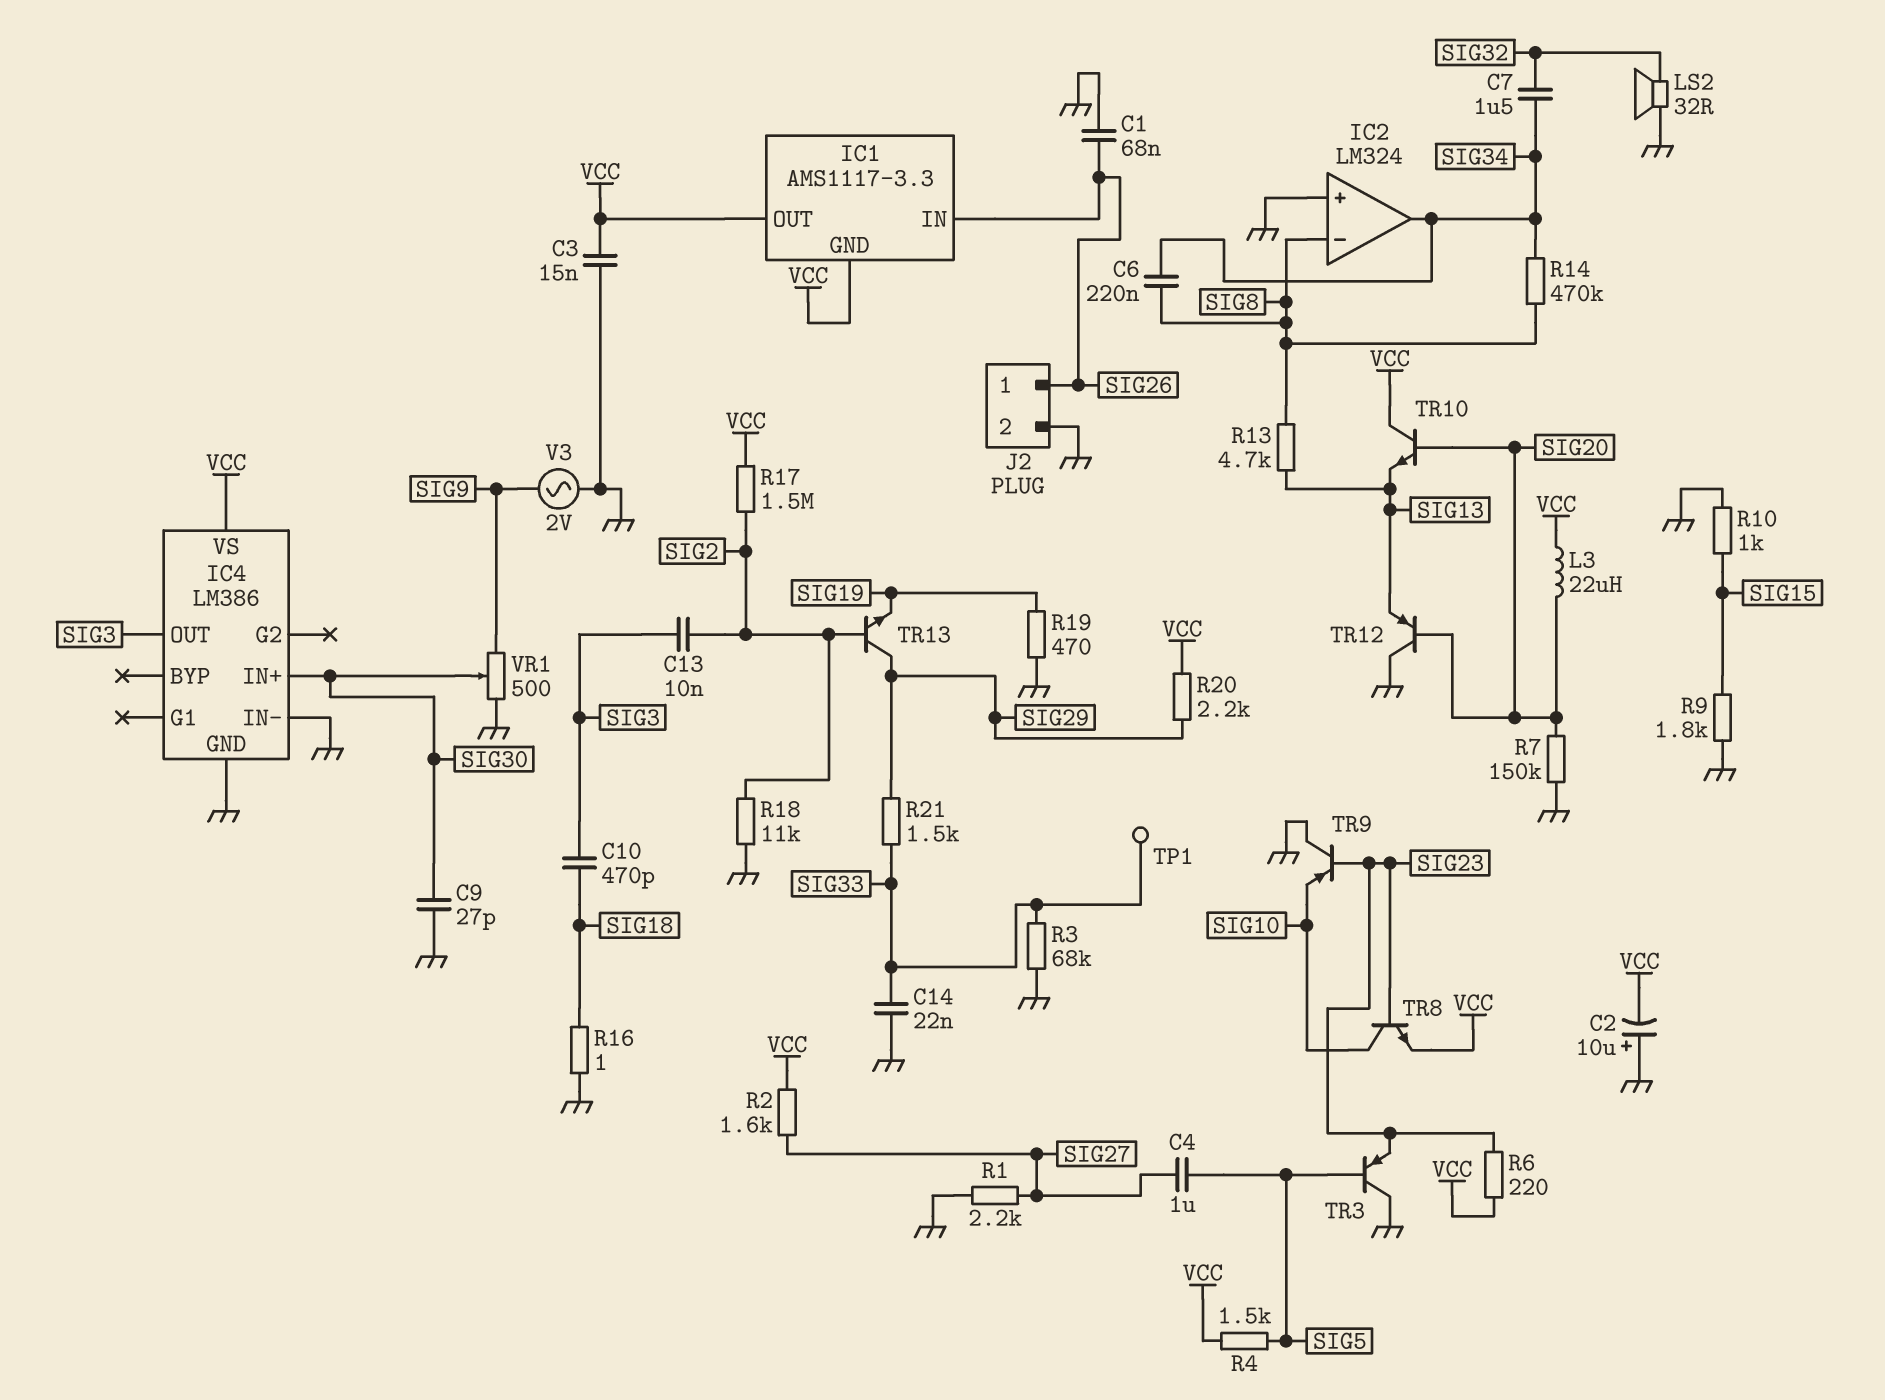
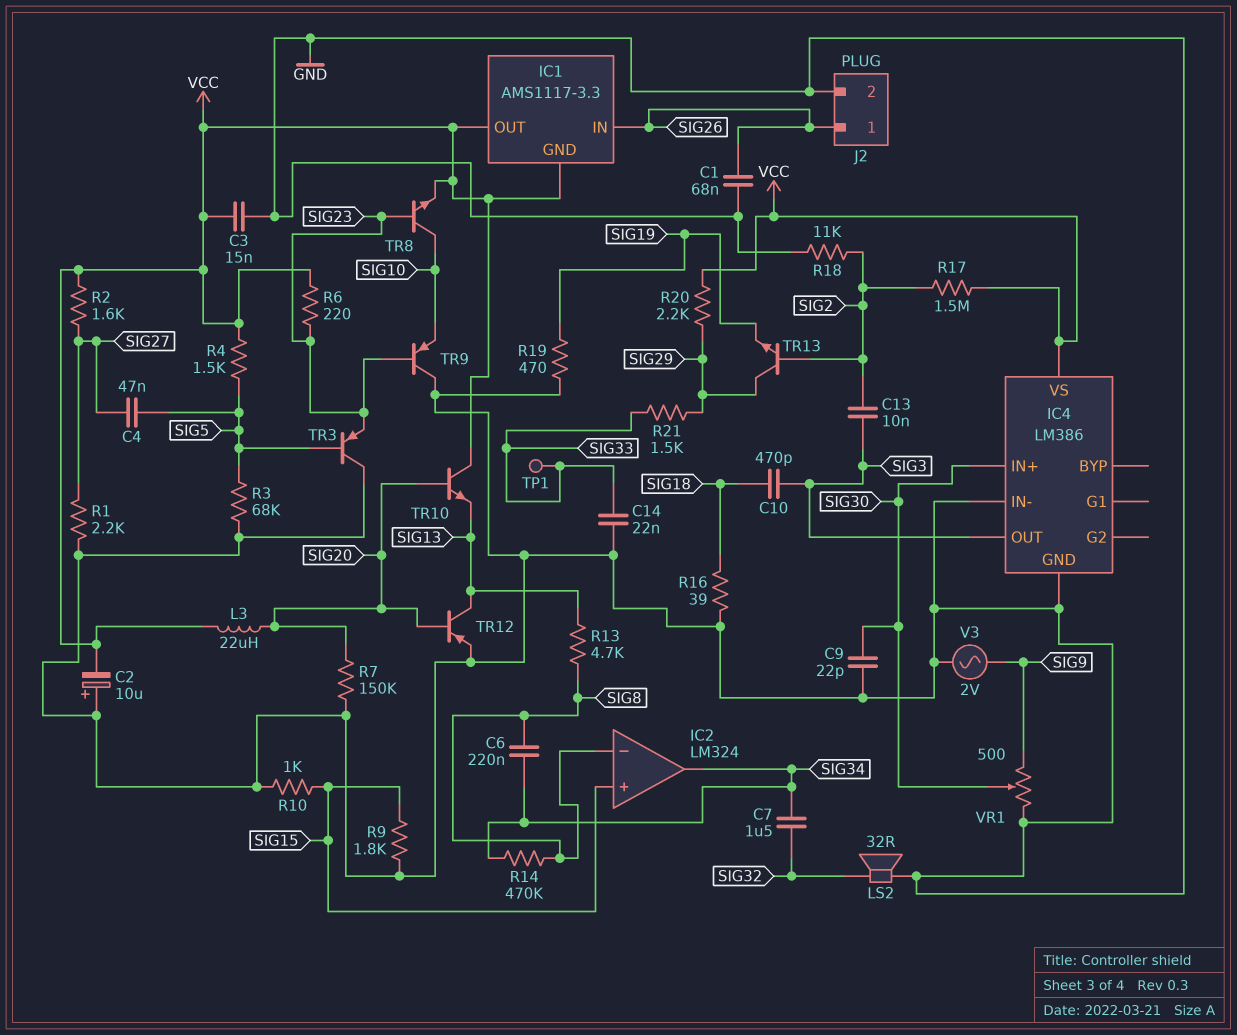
C4: 1uF (SIG5, SIG27) -> 47nF (SIG5, SIG27)
C9: 27pF (GND, SIG30) -> 22pF (GND, SIG30)
IC2 pin in+: GND -> SIG15
R3: 68k (GND, SIG33) -> 68k (GND, SIG5)
R16: 1 (GND, SIG18) -> 39 (GND, SIG18)
TR12: PNP (B SIG20, C GND, E SIG13) -> PNP (B SIG20, C SIG13, E GND)

